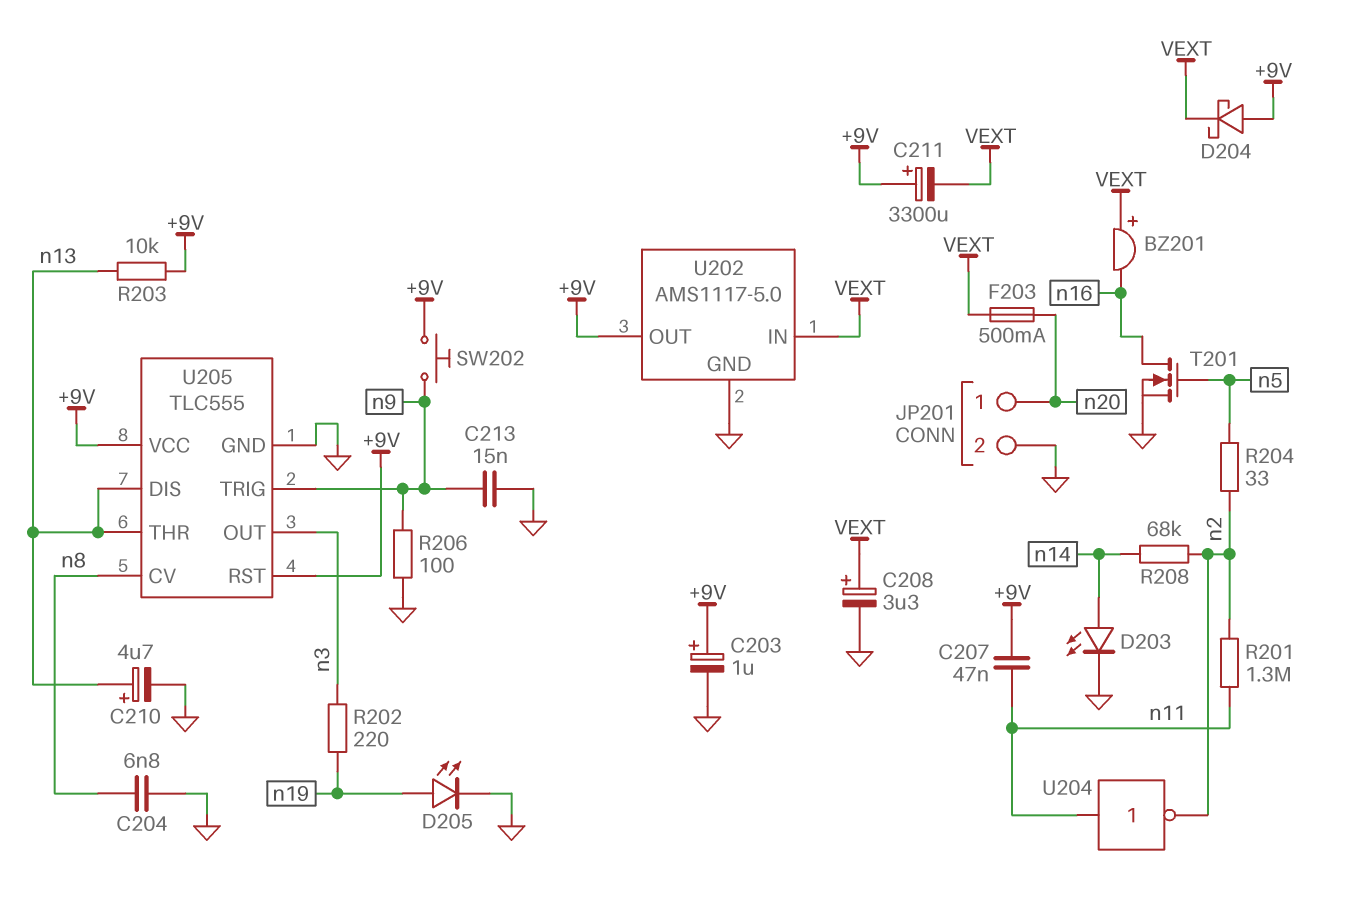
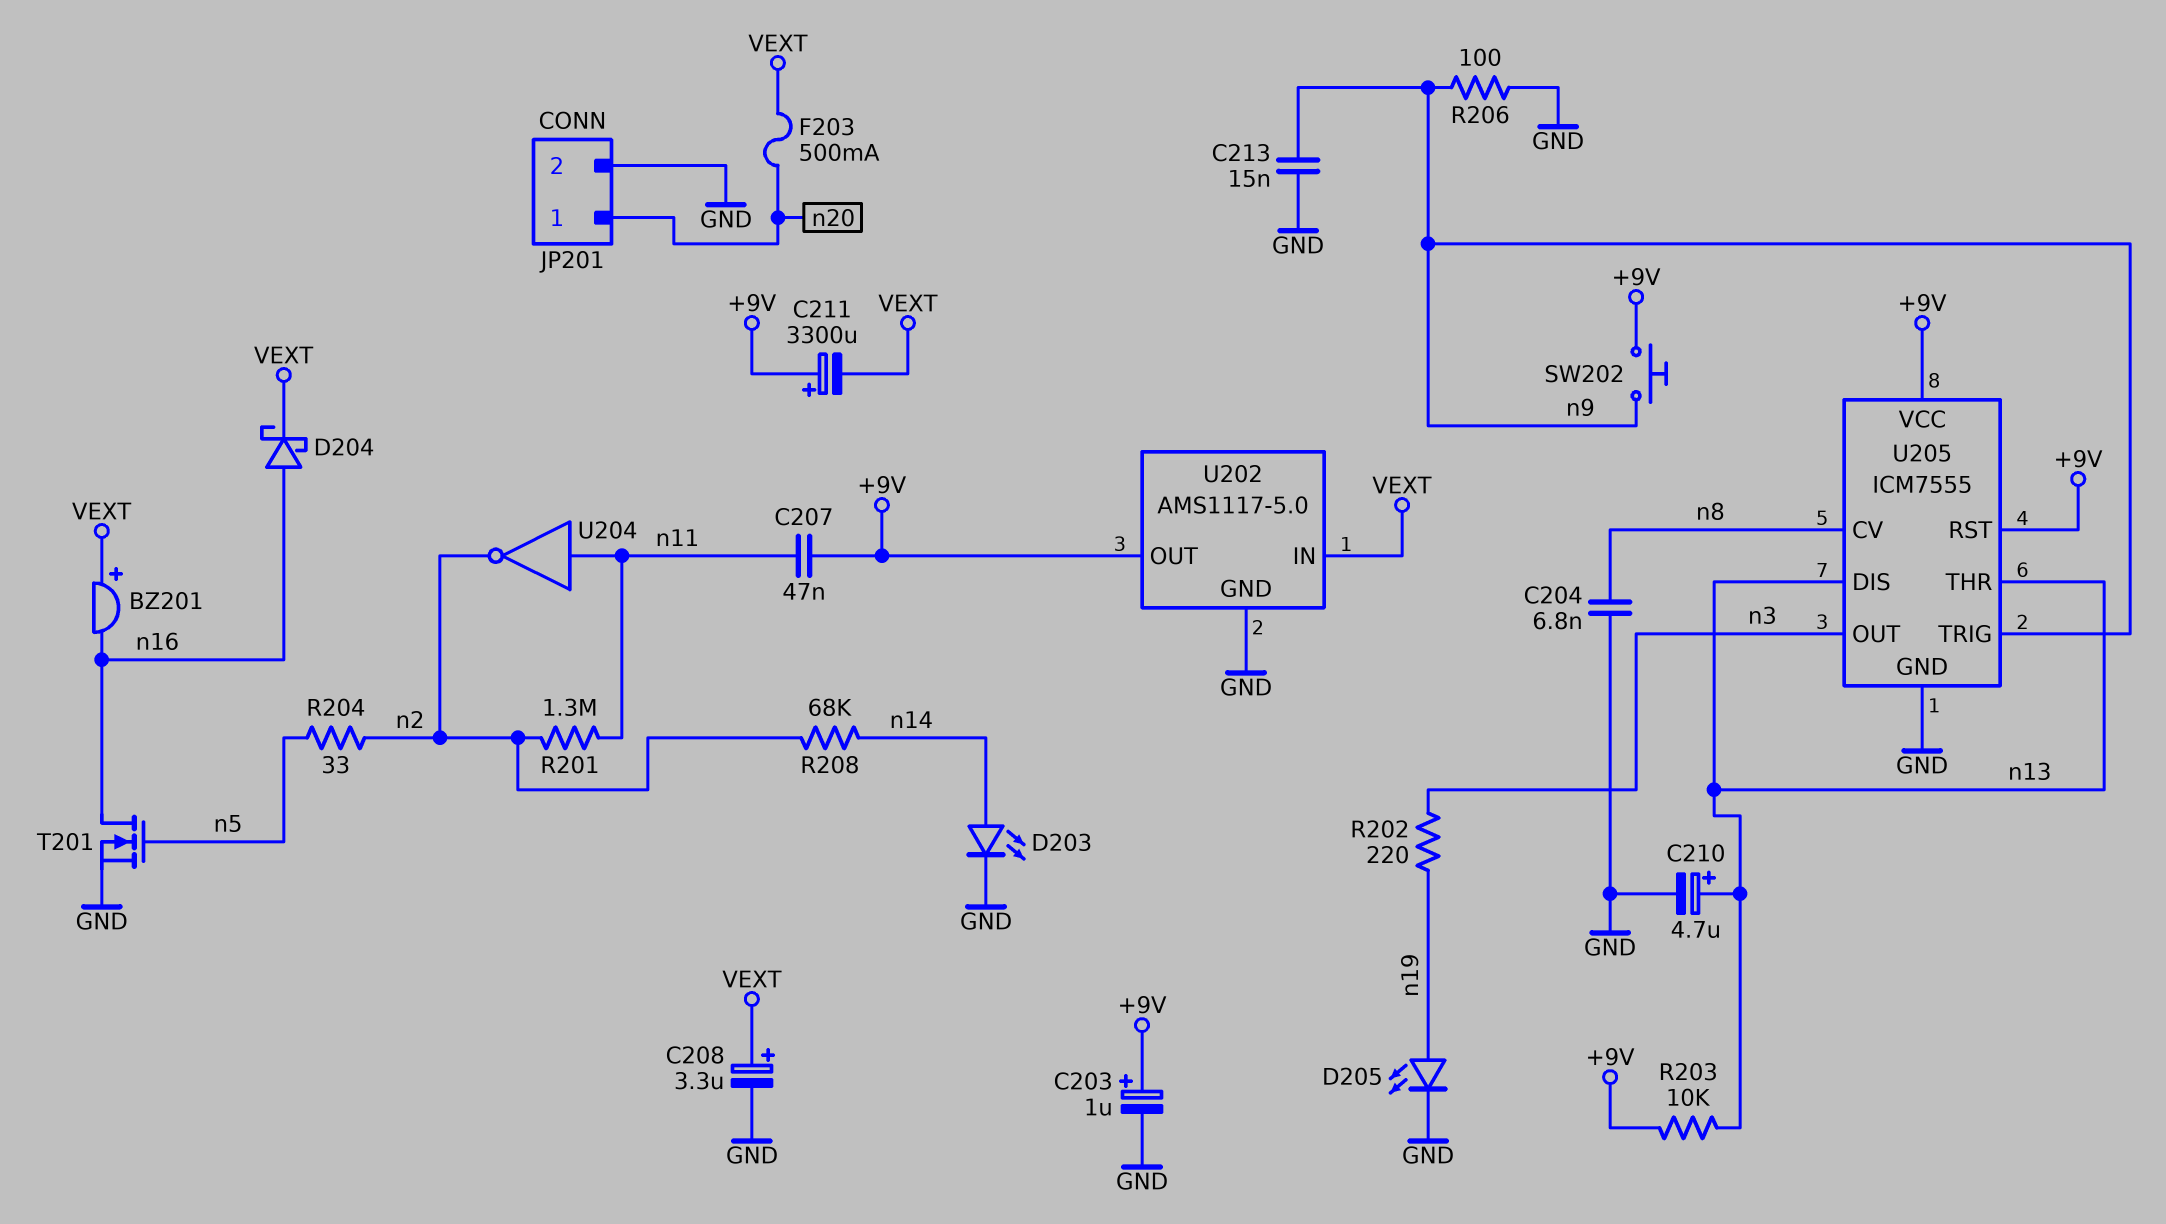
D204: schottky (A +9V, K VEXT) -> schottky (A n16, K VEXT)
U205: TLC555 -> ICM7555

